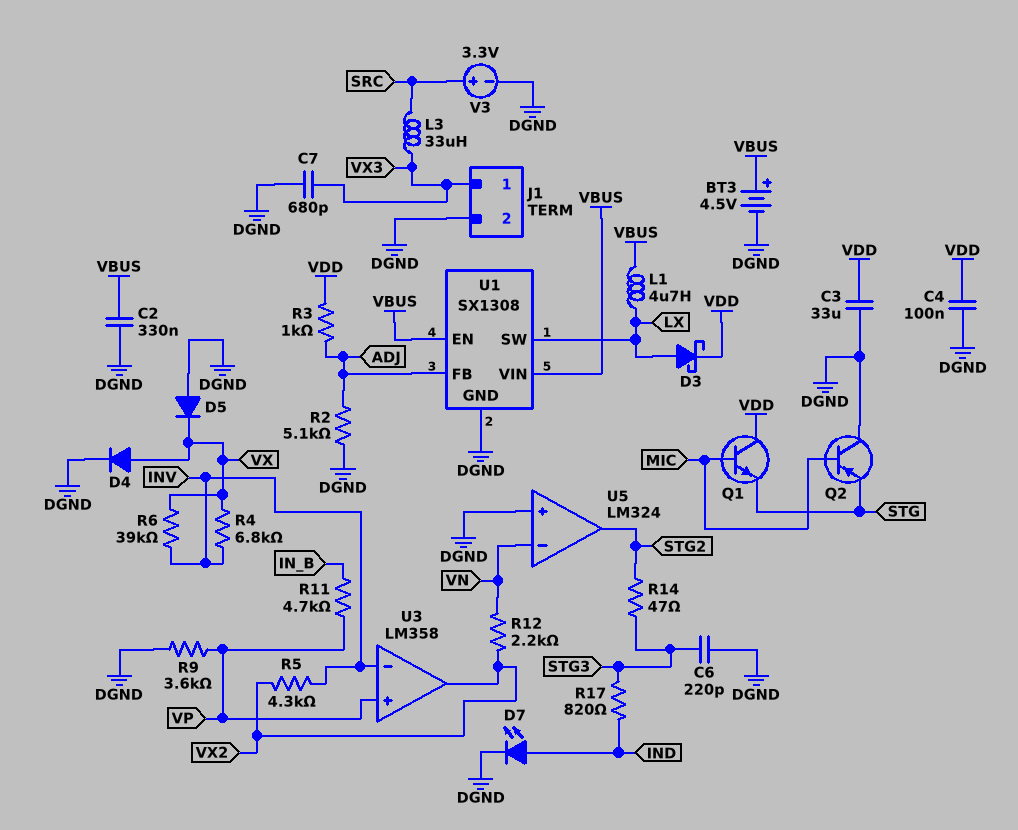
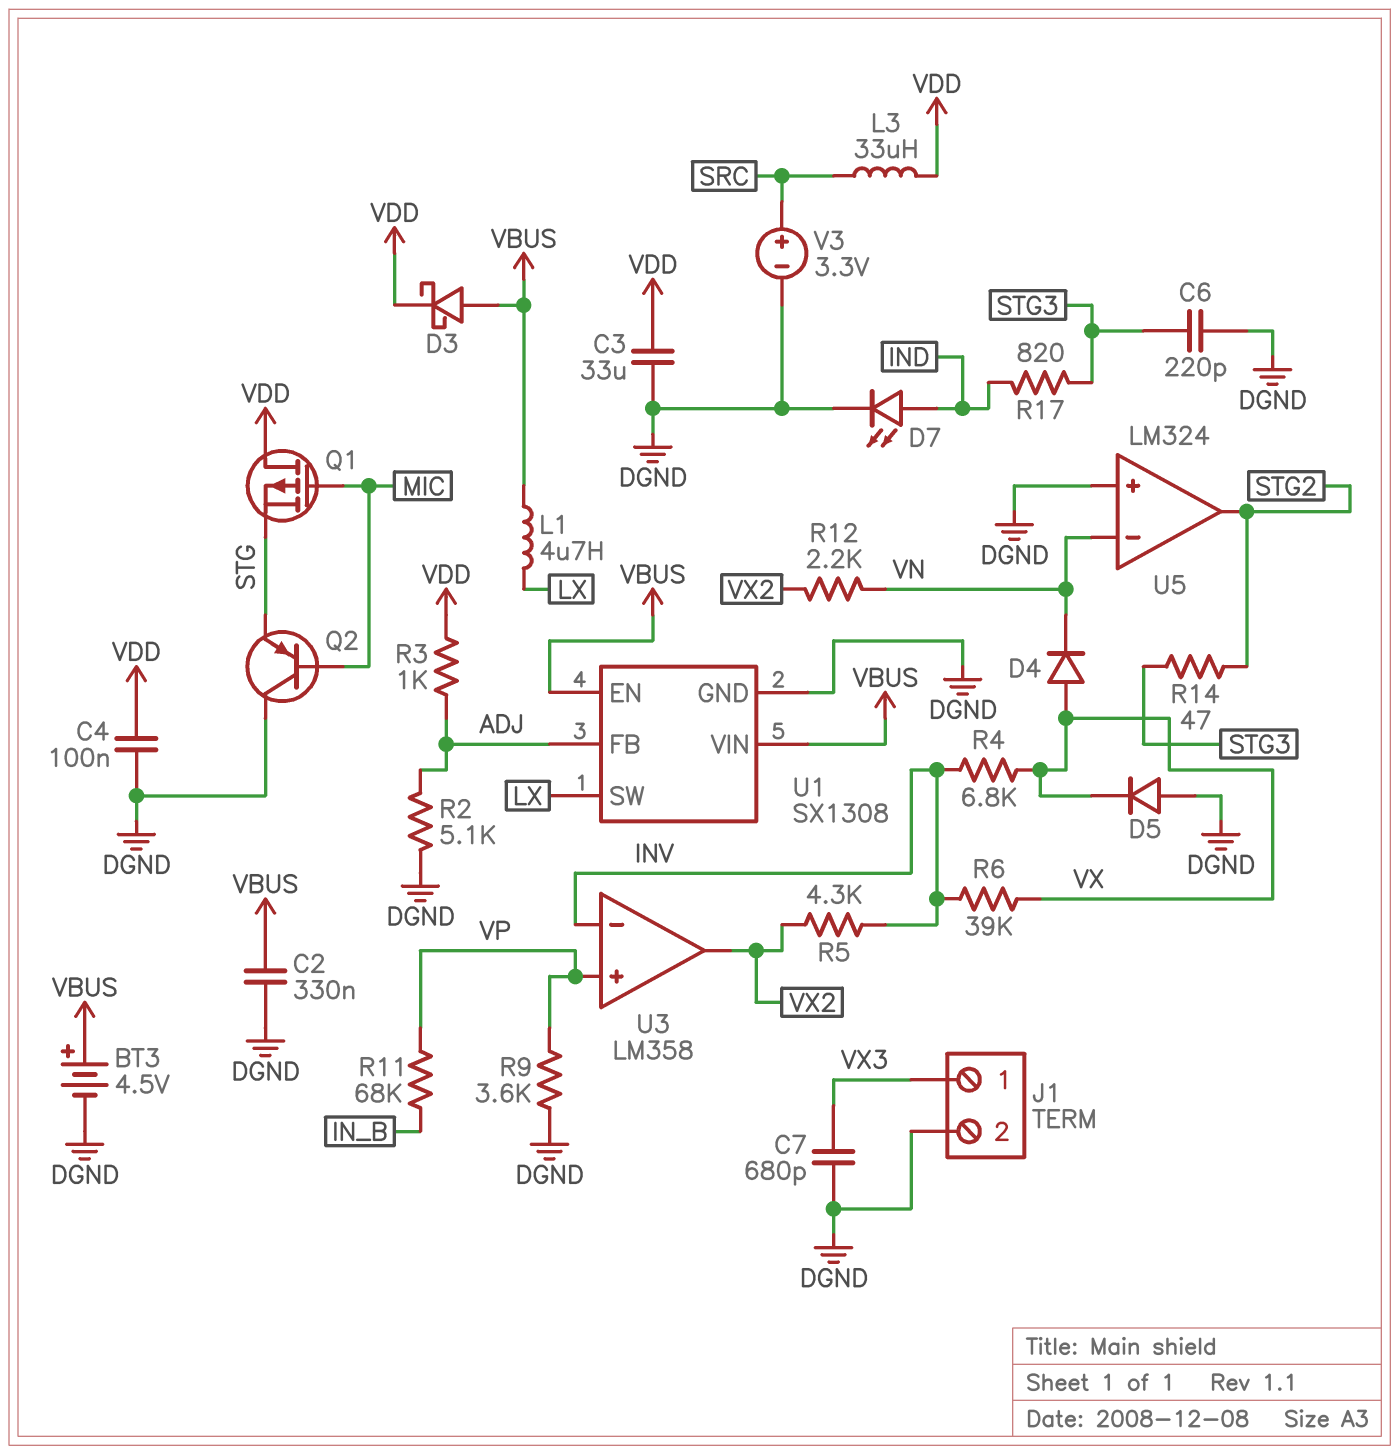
D3: schottky (A LX, K VDD) -> schottky (A VBUS, K VDD)
D4: diode (A VX, K DGND) -> diode (A VX, K VN)
L3: 33uH (SRC, VX3) -> 33uH (SRC, VDD)
Q1: NPN (B MIC, C VDD, E STG) -> PMOS (G MIC, D VDD, S STG)
R11: 4.7k (IN_B, VP) -> 68k (IN_B, VP)

